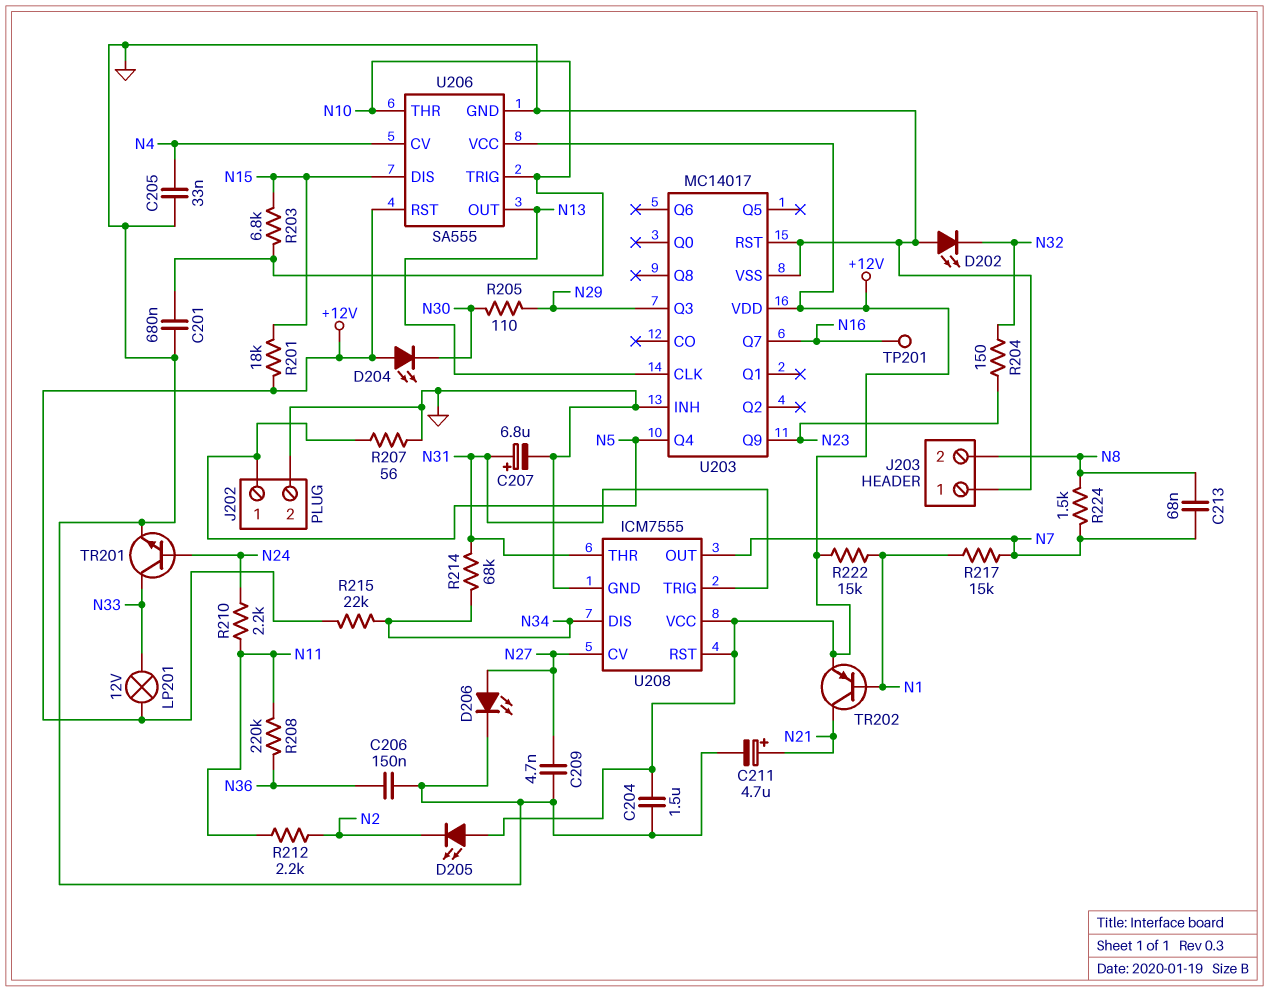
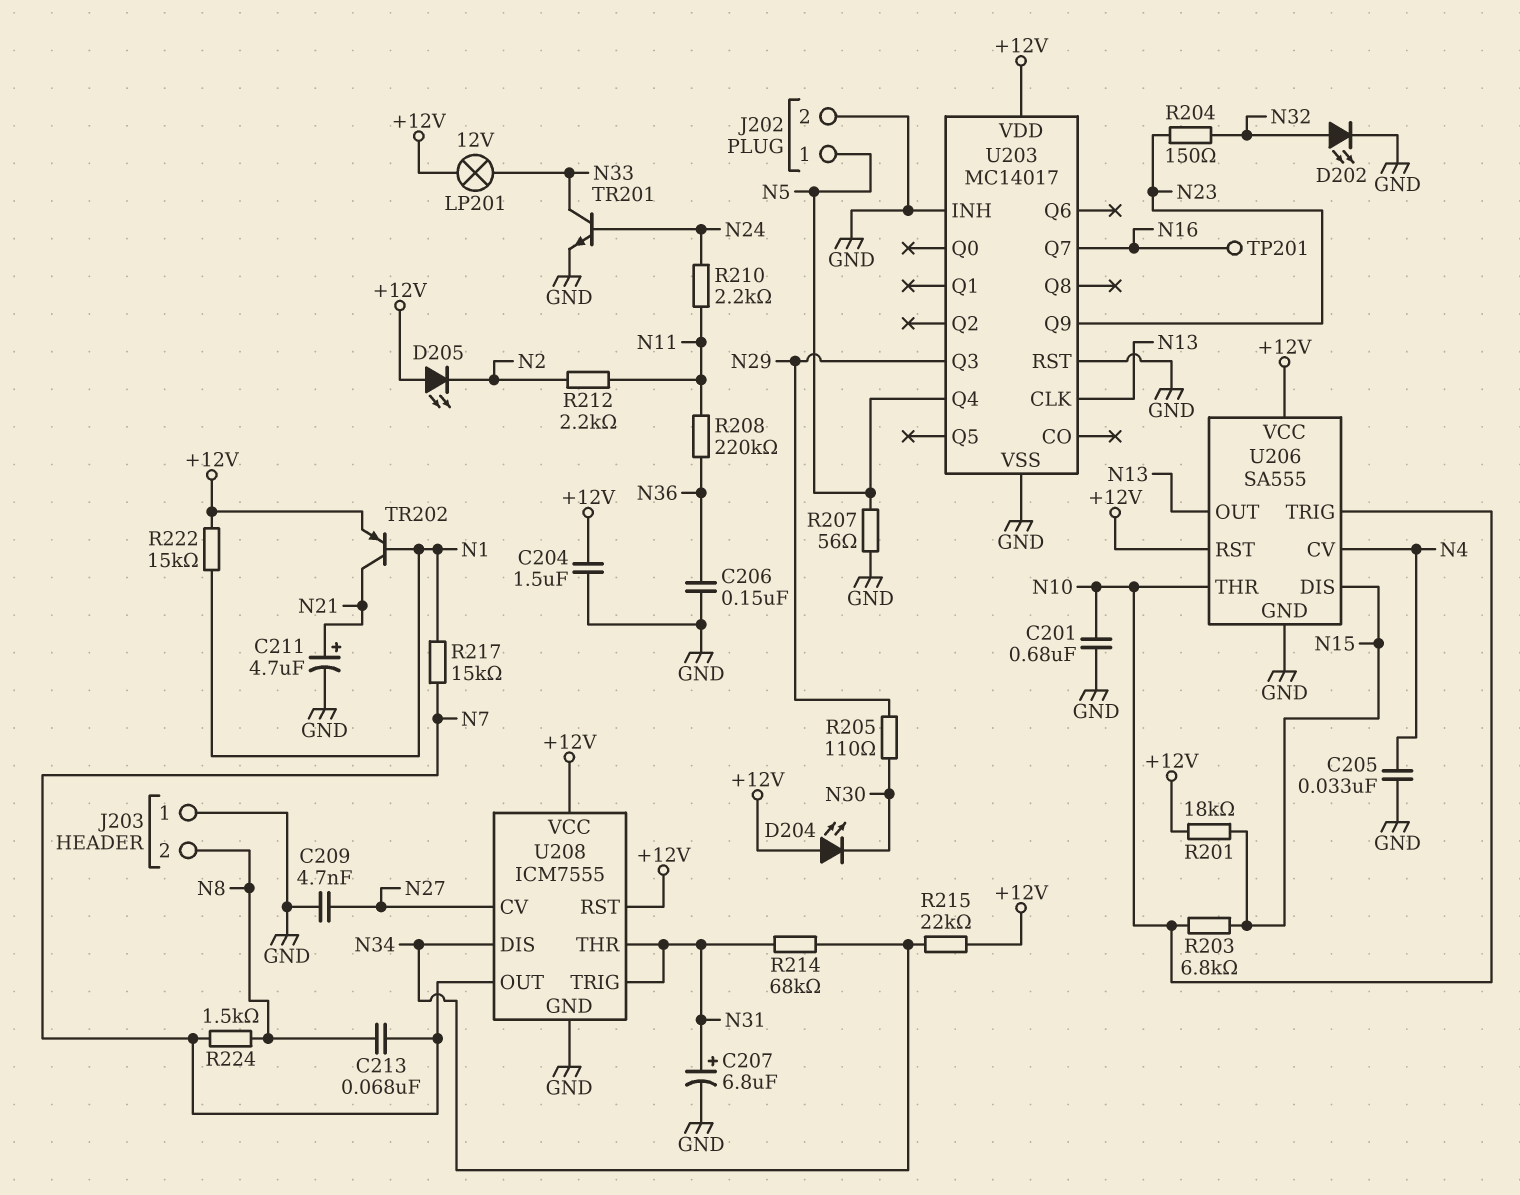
D202: LED (A GND, K N32) -> LED (A N32, K GND)
D206: LED (A N27, K GND) -> none

